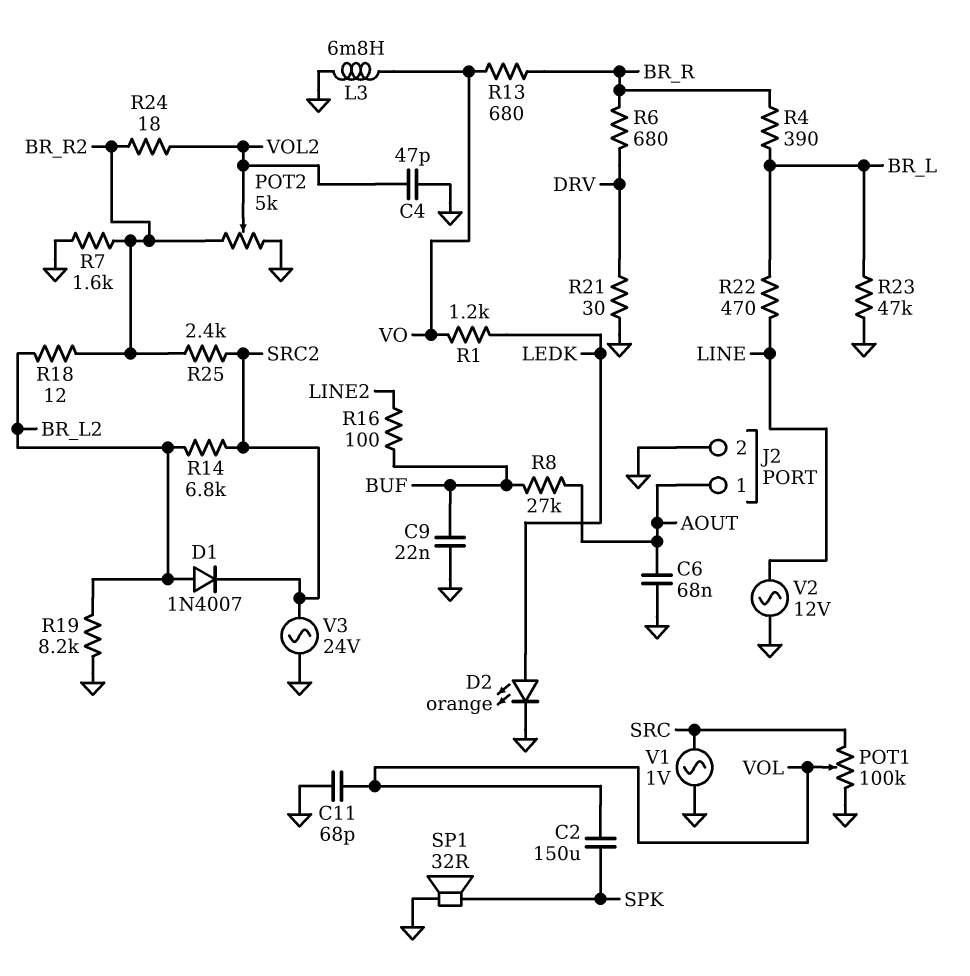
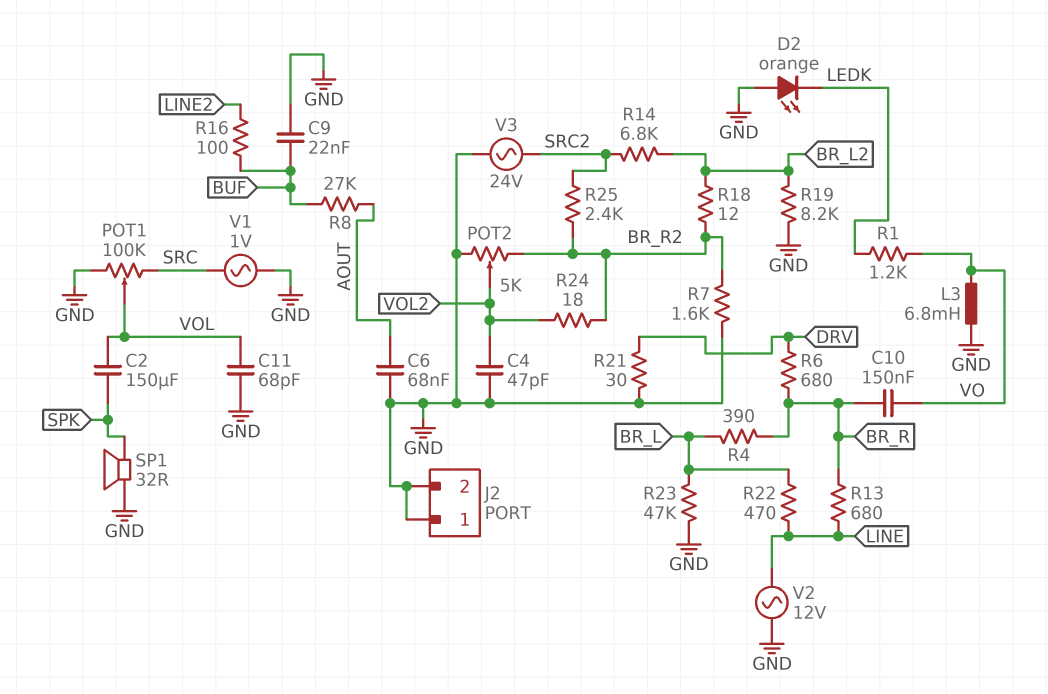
C10: none -> 150nF (BR_R, VO)
D1: diode 1N4007 (A BR_L2, K SRC2) -> none
D2: LED orange (A LEDK, K GND) -> LED orange (A GND, K LEDK)
J2 pin 1: AOUT -> GND
R13: 680 (BR_R, VO) -> 680 (BR_R, LINE)

